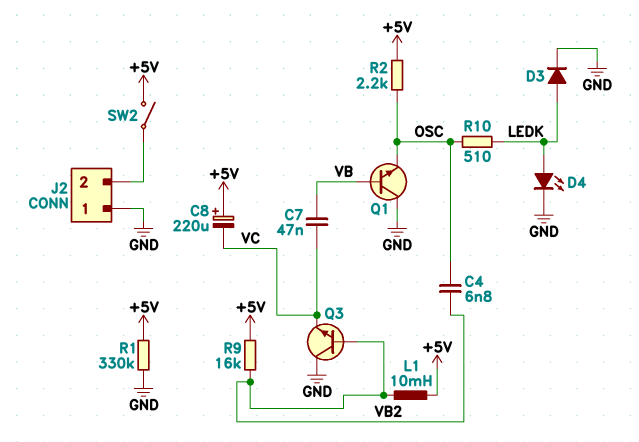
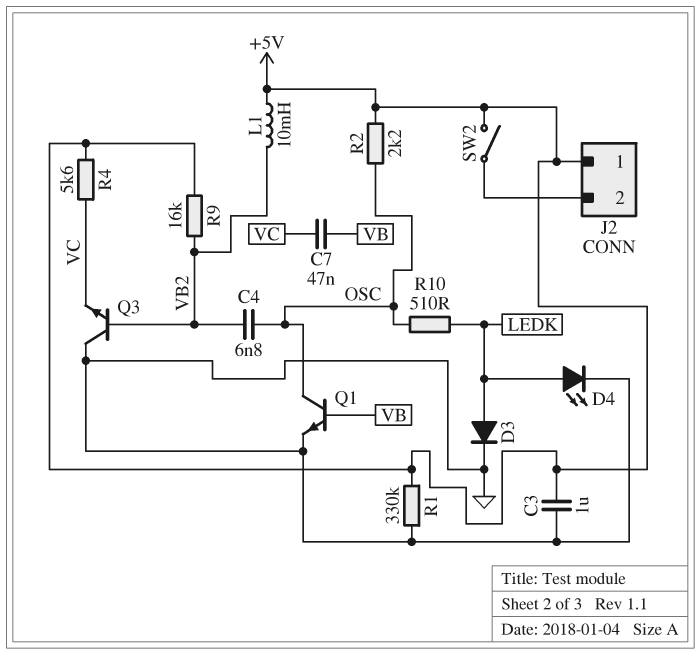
C3: none -> 1uF (+5V, GND)
C8: 220uF (plus +5V, minus VC) -> none
J2 pin 1: GND -> +5V
Q1: NPN (B VB, C GND, E OSC) -> NPN (B VB, C OSC, E GND)
R4: none -> 5.6k (+5V, VC)

